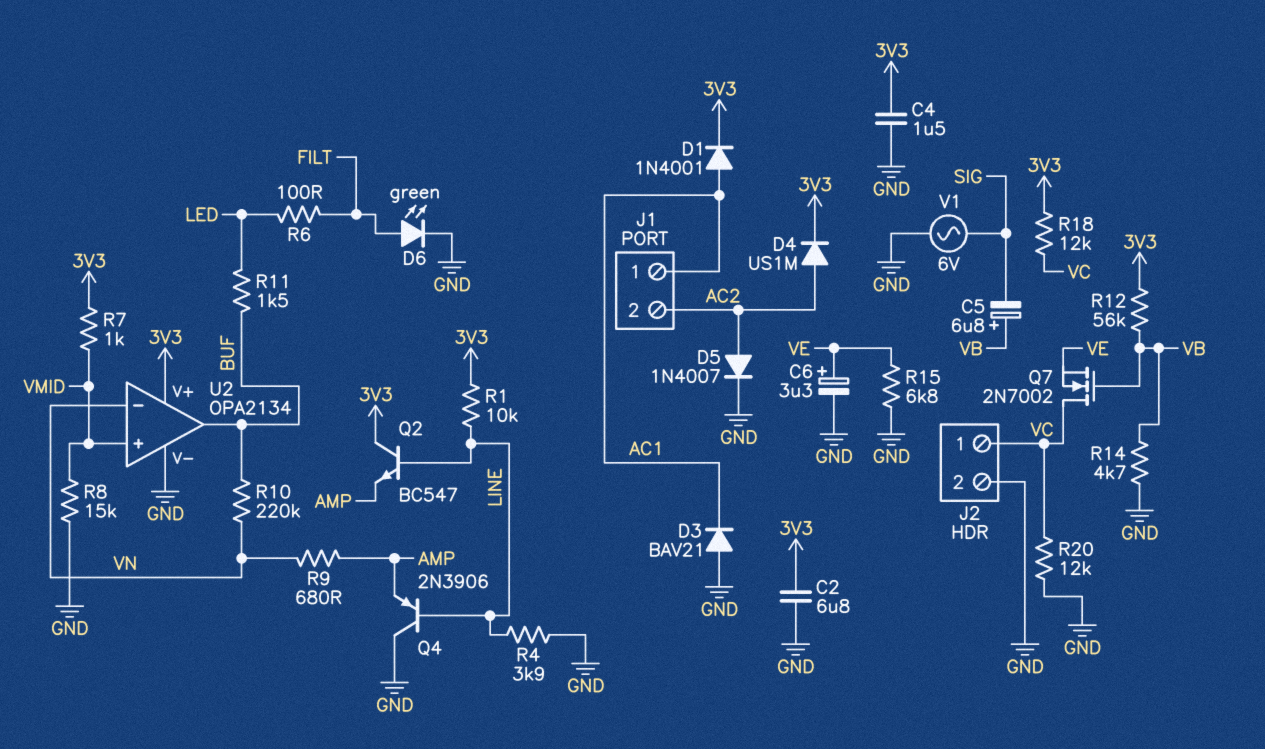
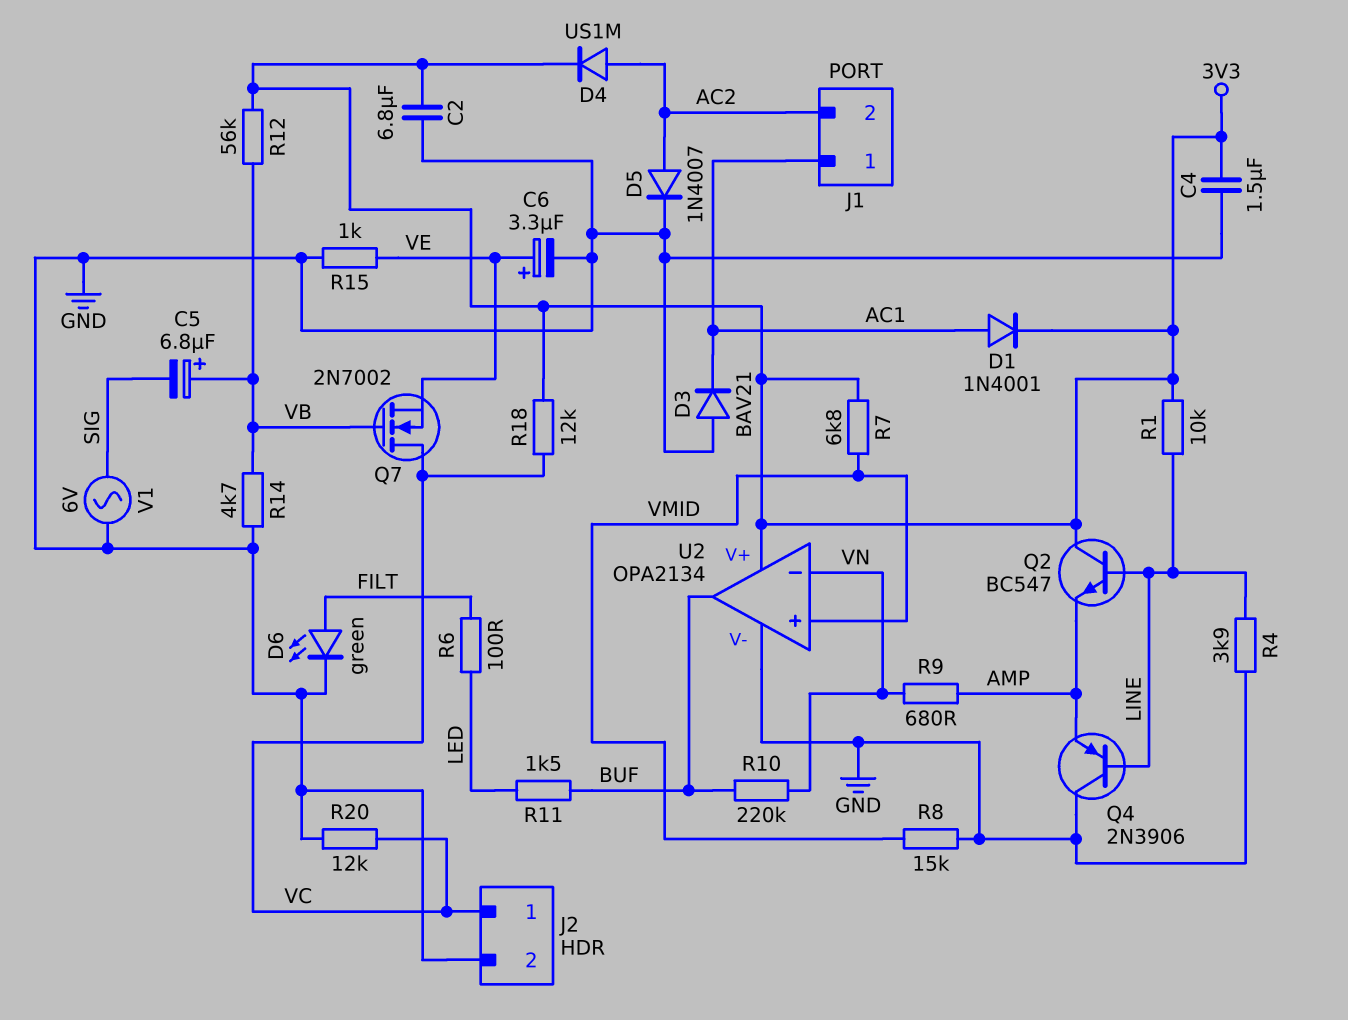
R7: 1k (3V3, VMID) -> 6.8k (3V3, VMID)
R15: 6.8k (GND, VE) -> 1k (GND, VE)

